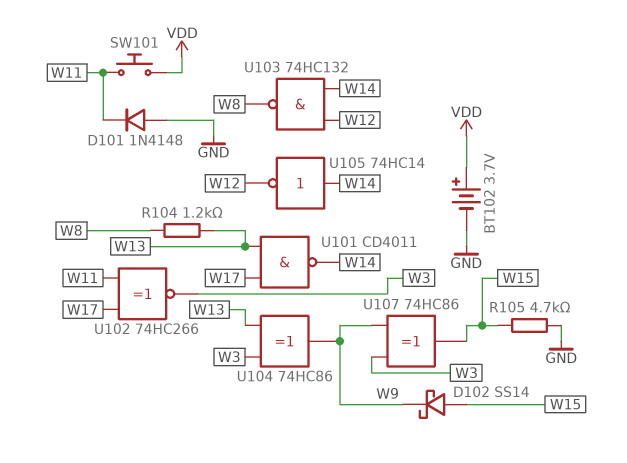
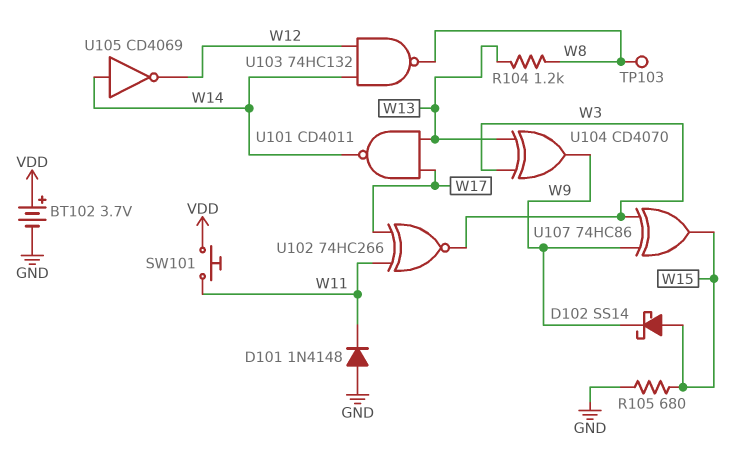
R105: 4.7k (GND, W15) -> 680 (GND, W15)
TP103: none -> test point (W8)
U104: XOR 74HC86 (in W3, in W13, out W9) -> XOR CD4070 (in W3, in W13, out W9)
U105: NOT 74HC14 (in W14, out W12) -> NOT CD4069 (in W14, out W12)

